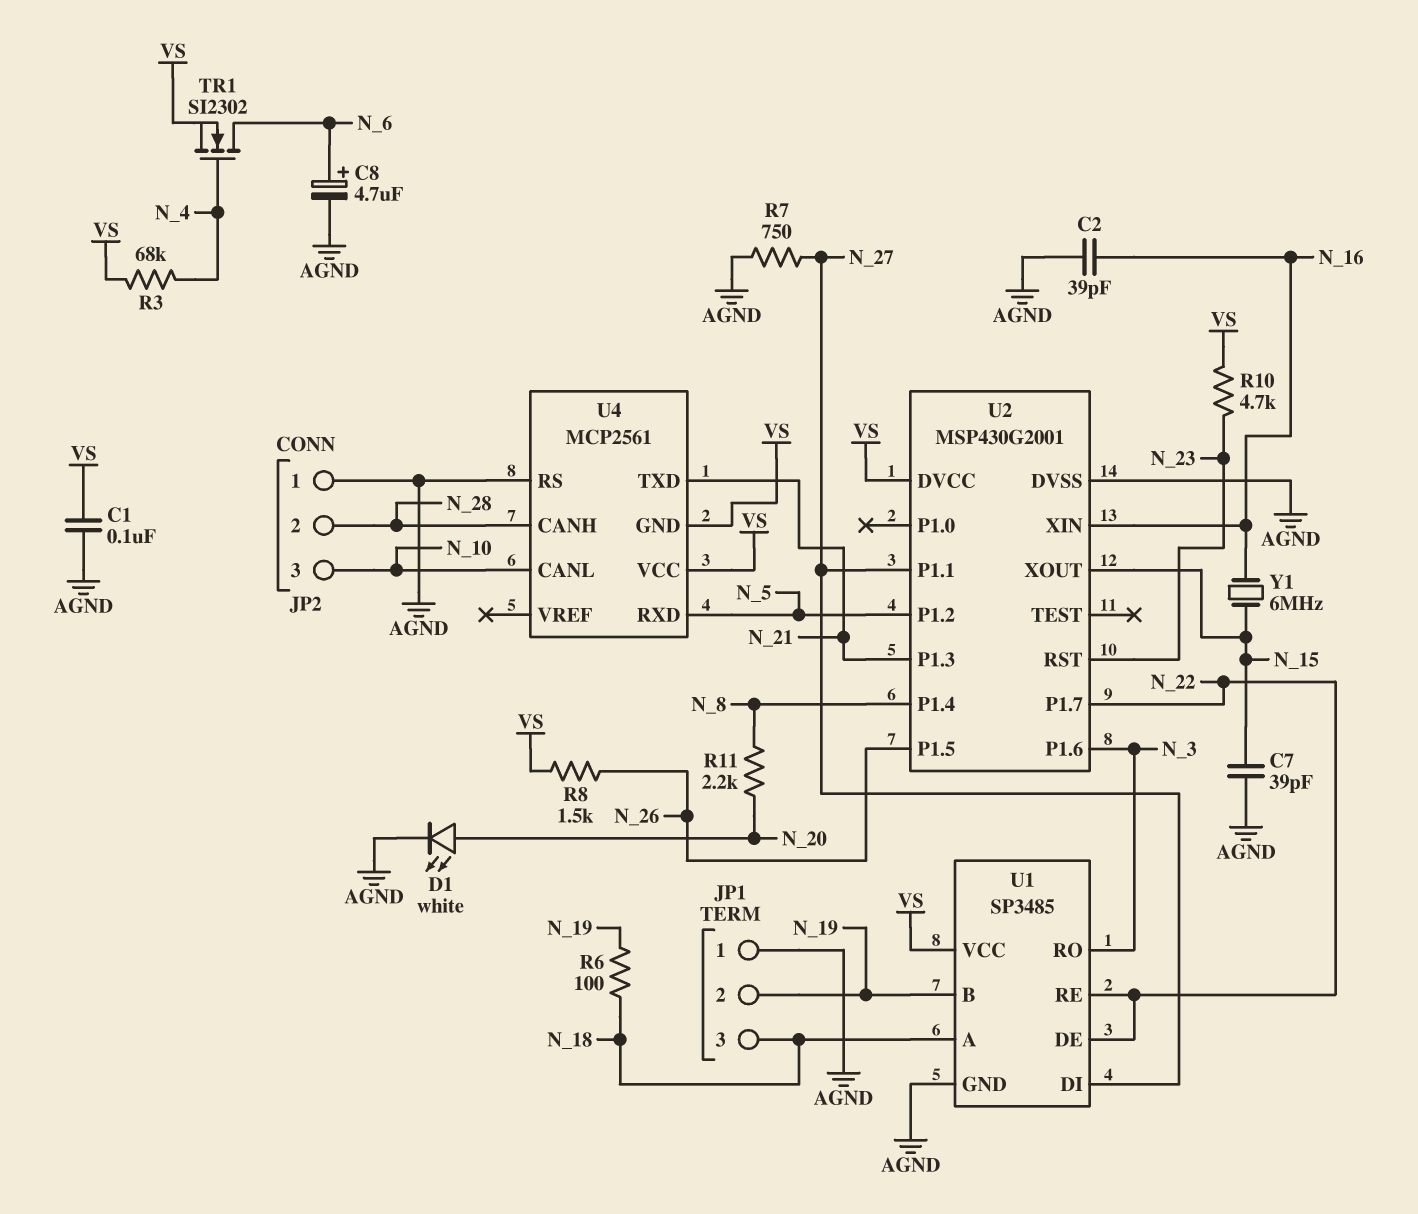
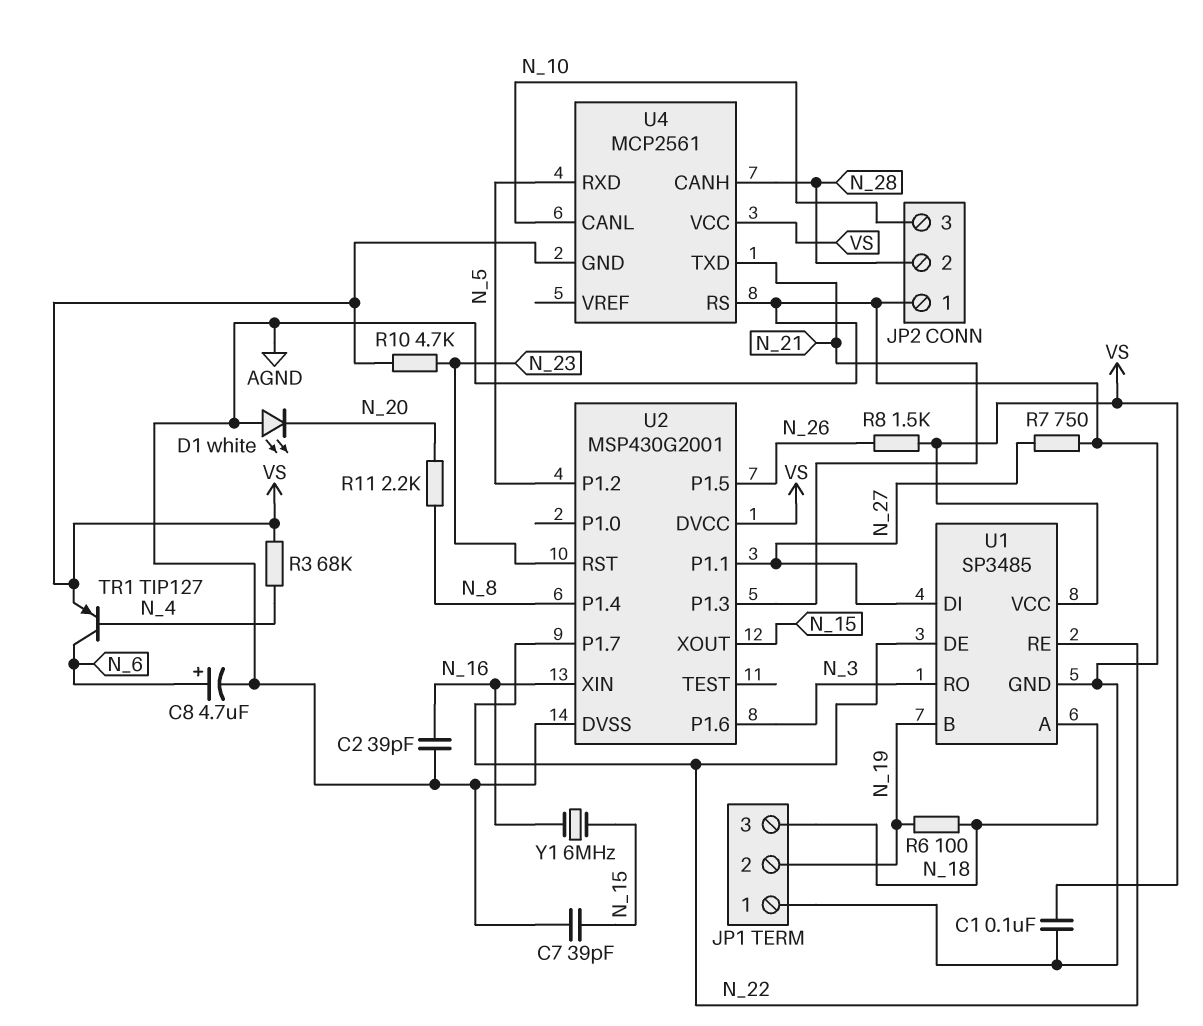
D1: LED white (A N_20, K AGND) -> LED white (A AGND, K N_20)
TR1: NMOS SI2302 (G N_4, D N_6, S VS) -> PNP TIP127 (B N_4, C N_6, E VS)

